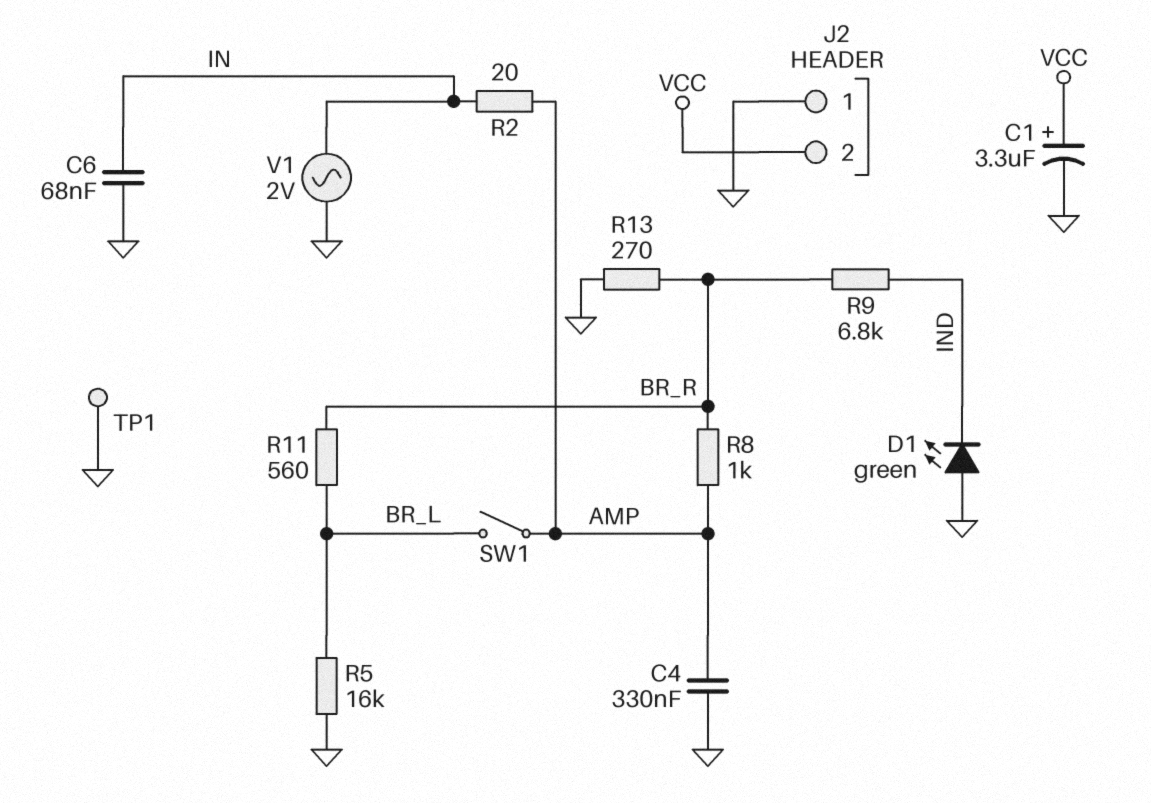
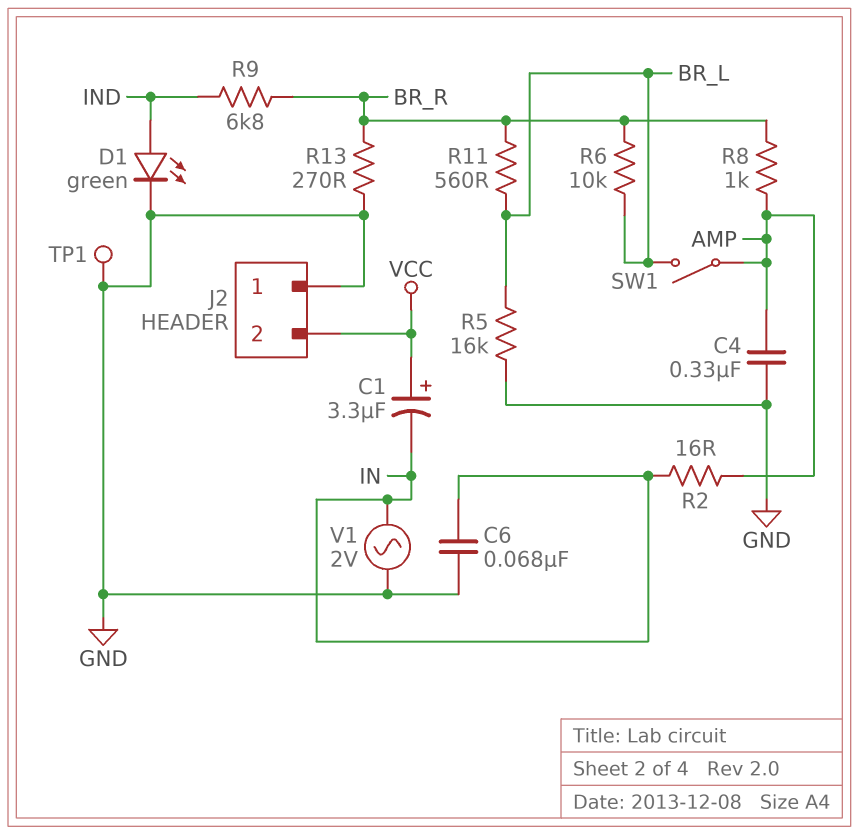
C1: 3.3uF (plus VCC, minus GND) -> 3.3uF (plus VCC, minus IN)
D1: LED green (A GND, K IND) -> LED green (A IND, K GND)
R2: 20 (AMP, IN) -> 16 (AMP, IN)
R6: none -> 10k (BR_L, BR_R)

